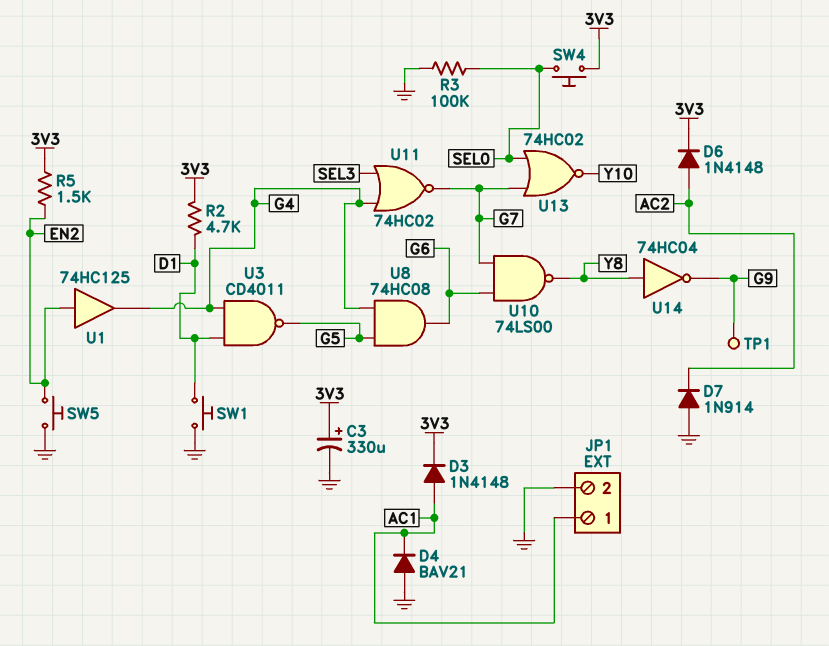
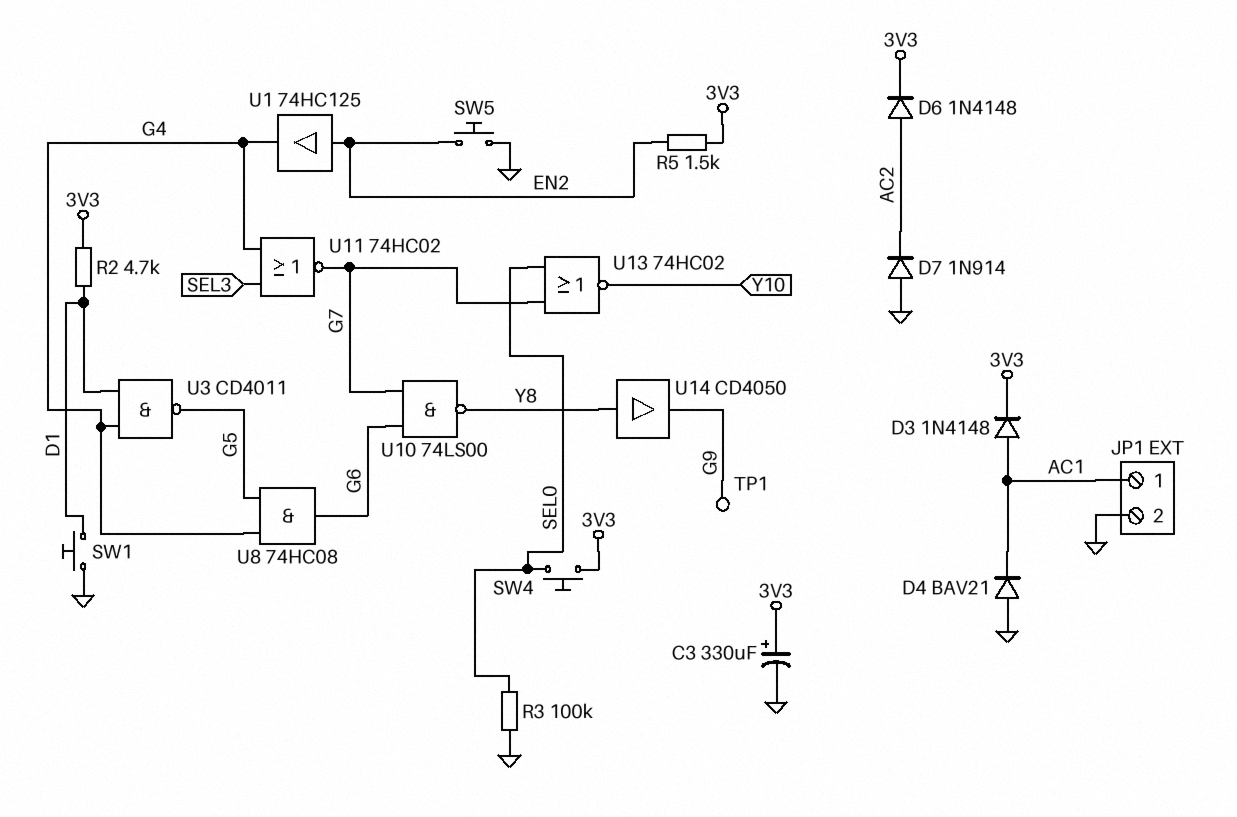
U14: NOT 74HC04 (in Y8, out G9) -> buffer CD4050 (in Y8, out G9)

